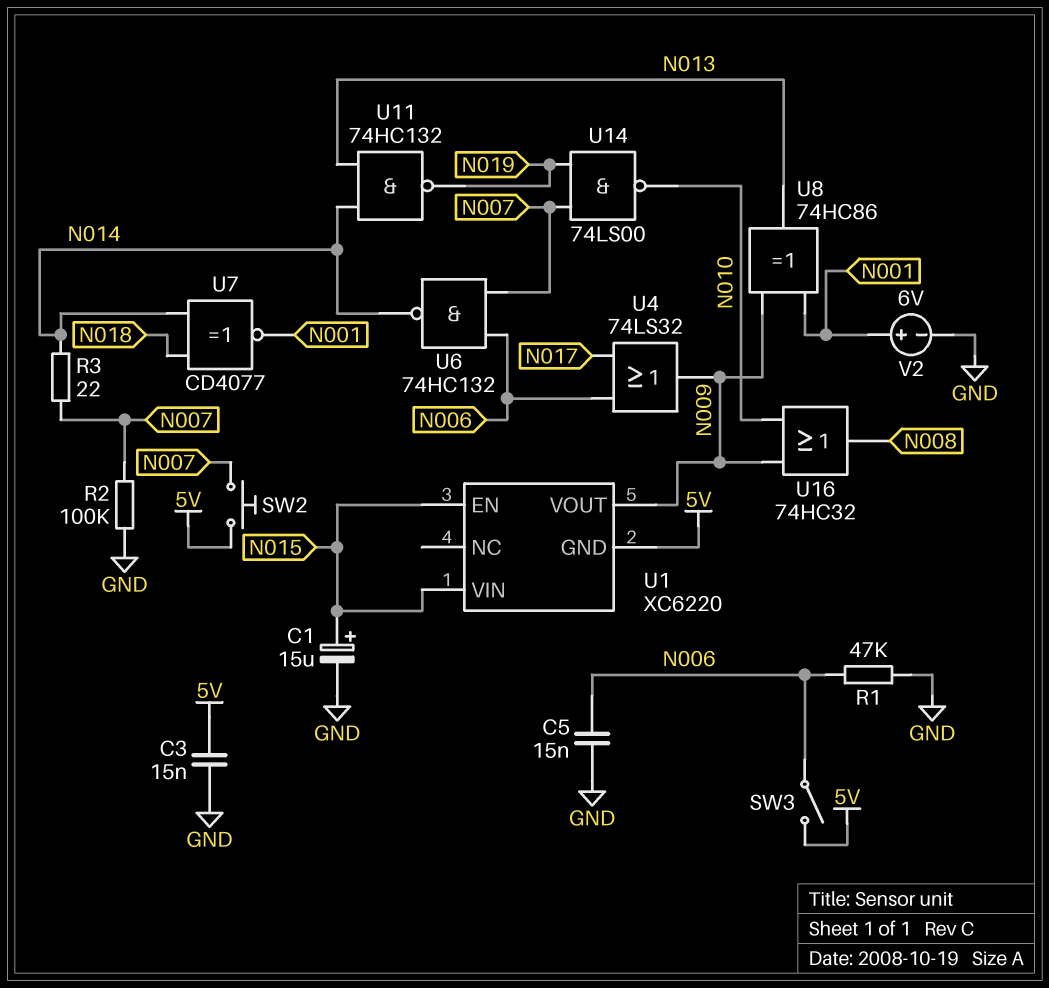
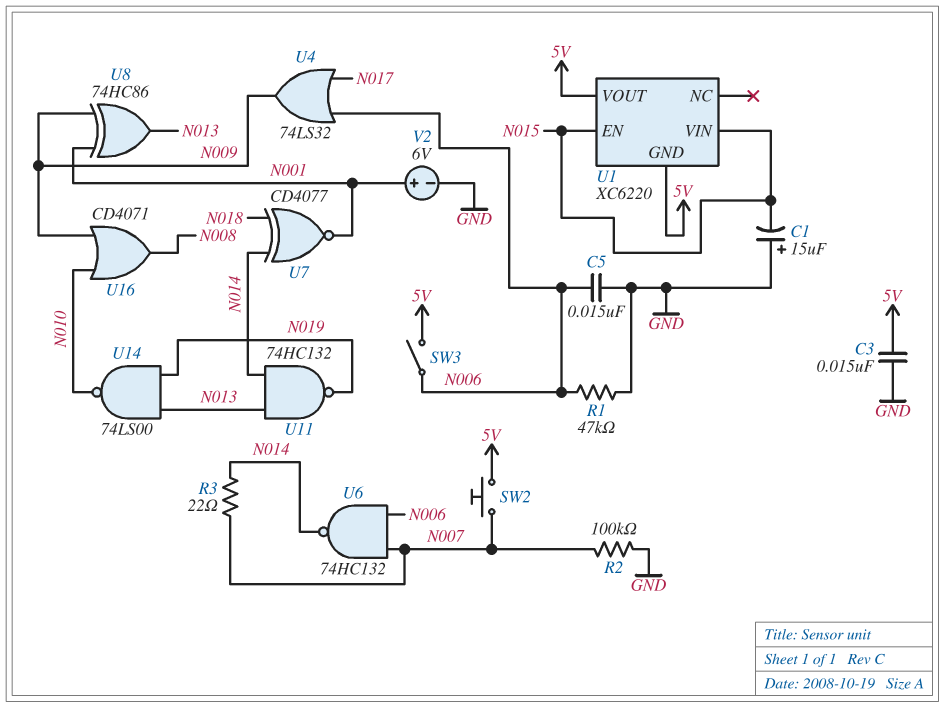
C1: 15uF (plus N015, minus GND) -> 15uF (plus GND, minus N015)
U1 pin VOUT: N009 -> 5V
U14: NAND 74LS00 (in N007, in N019, out N010) -> NAND 74LS00 (in N013, in N019, out N010)
U16: OR 74HC32 (in N009, in N010, out N008) -> OR CD4071 (in N009, in N010, out N008)

